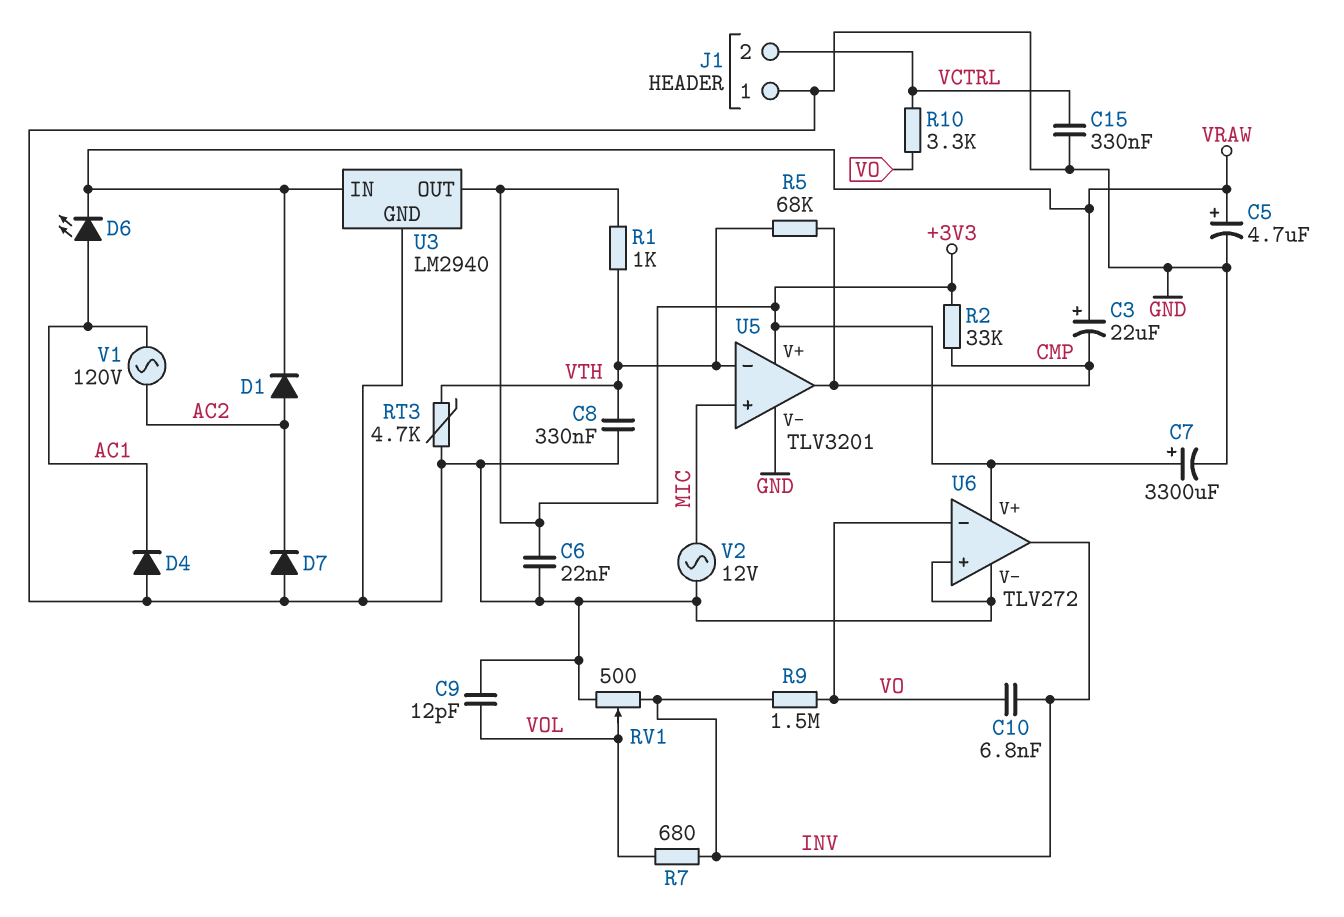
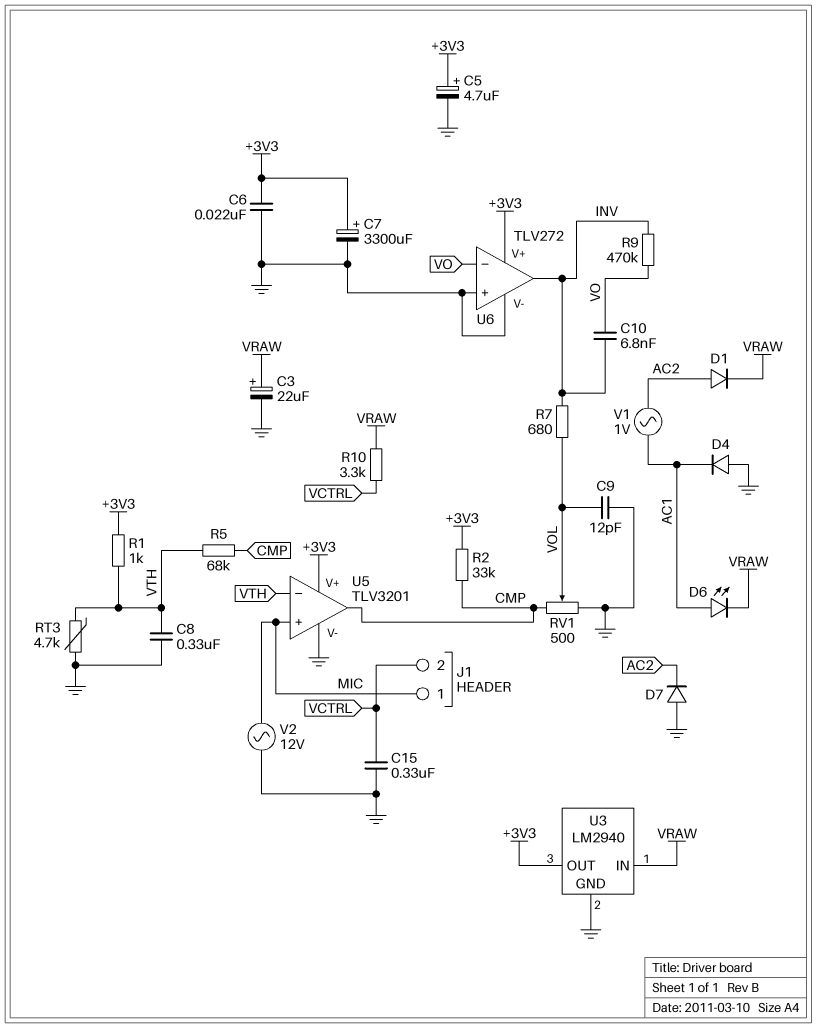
C3: 22uF (plus VRAW, minus CMP) -> 22uF (plus VRAW, minus GND)
C5: 4.7uF (plus VRAW, minus GND) -> 4.7uF (plus +3V3, minus GND)
J1 pin 1: GND -> MIC
R9: 1.5M (INV, VO) -> 470k (INV, VO)
R10: 3.3k (VCTRL, VO) -> 3.3k (VCTRL, VRAW)
RV1: 500 (GND, INV, wiper VOL) -> 500 (CMP, GND, wiper VOL)
V1: AC 120V (AC1, AC2) -> AC 1V (AC1, AC2)

